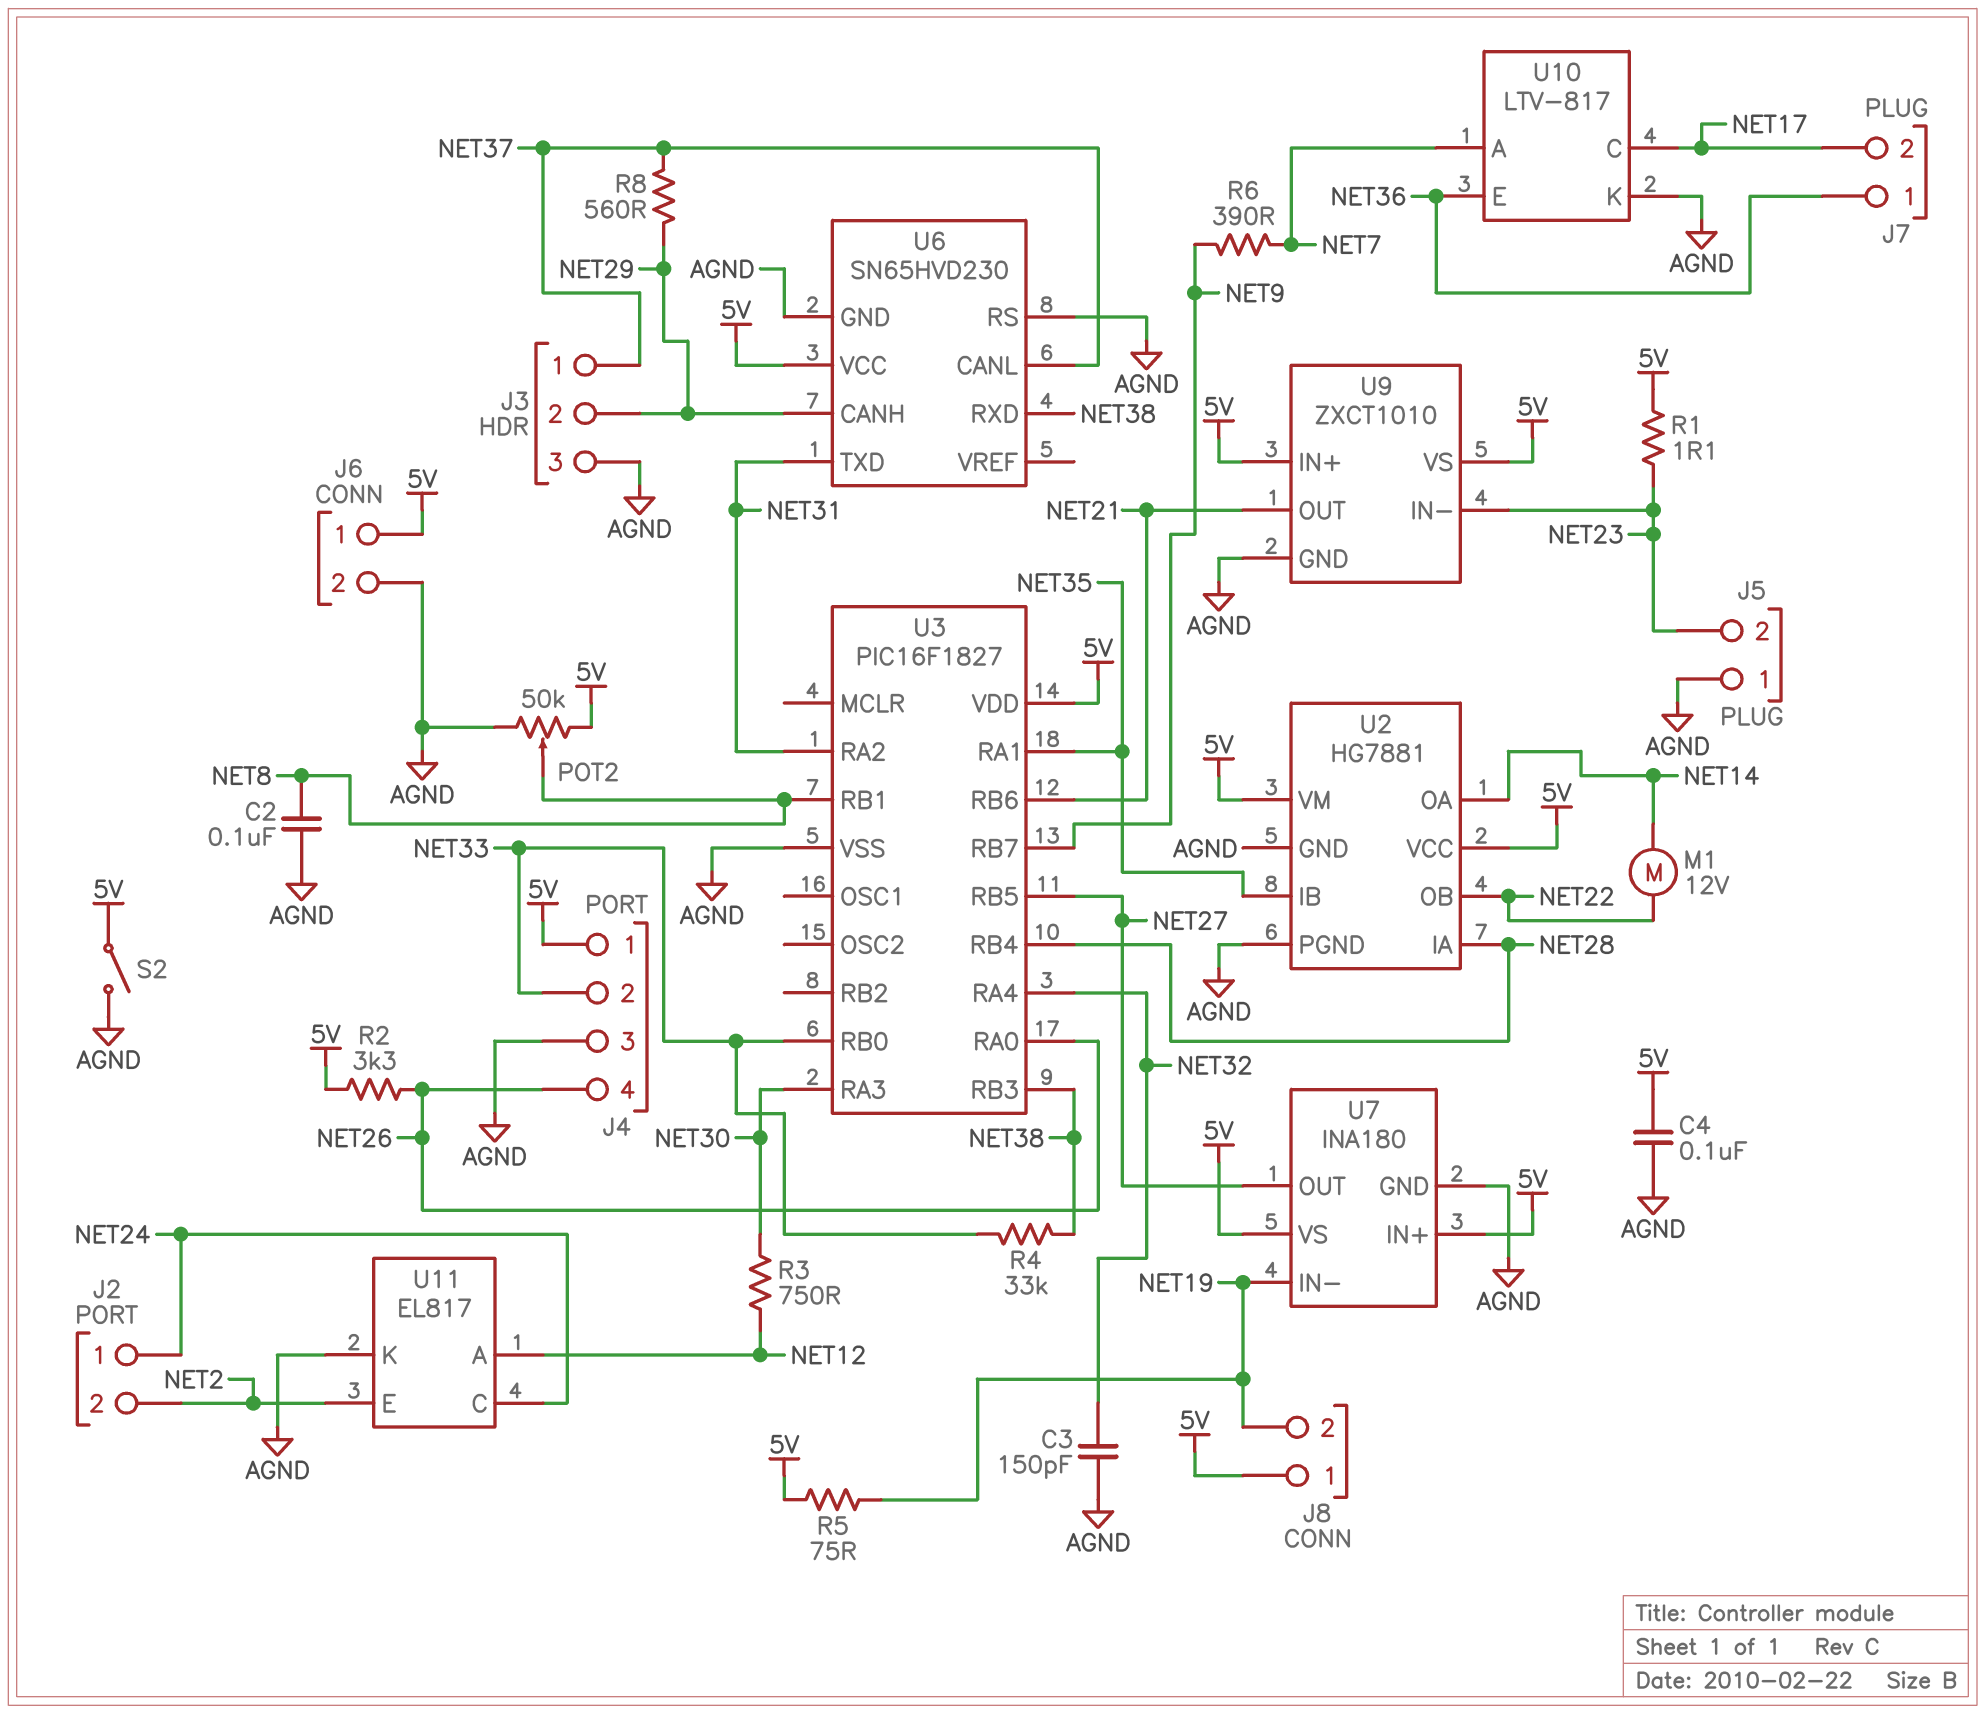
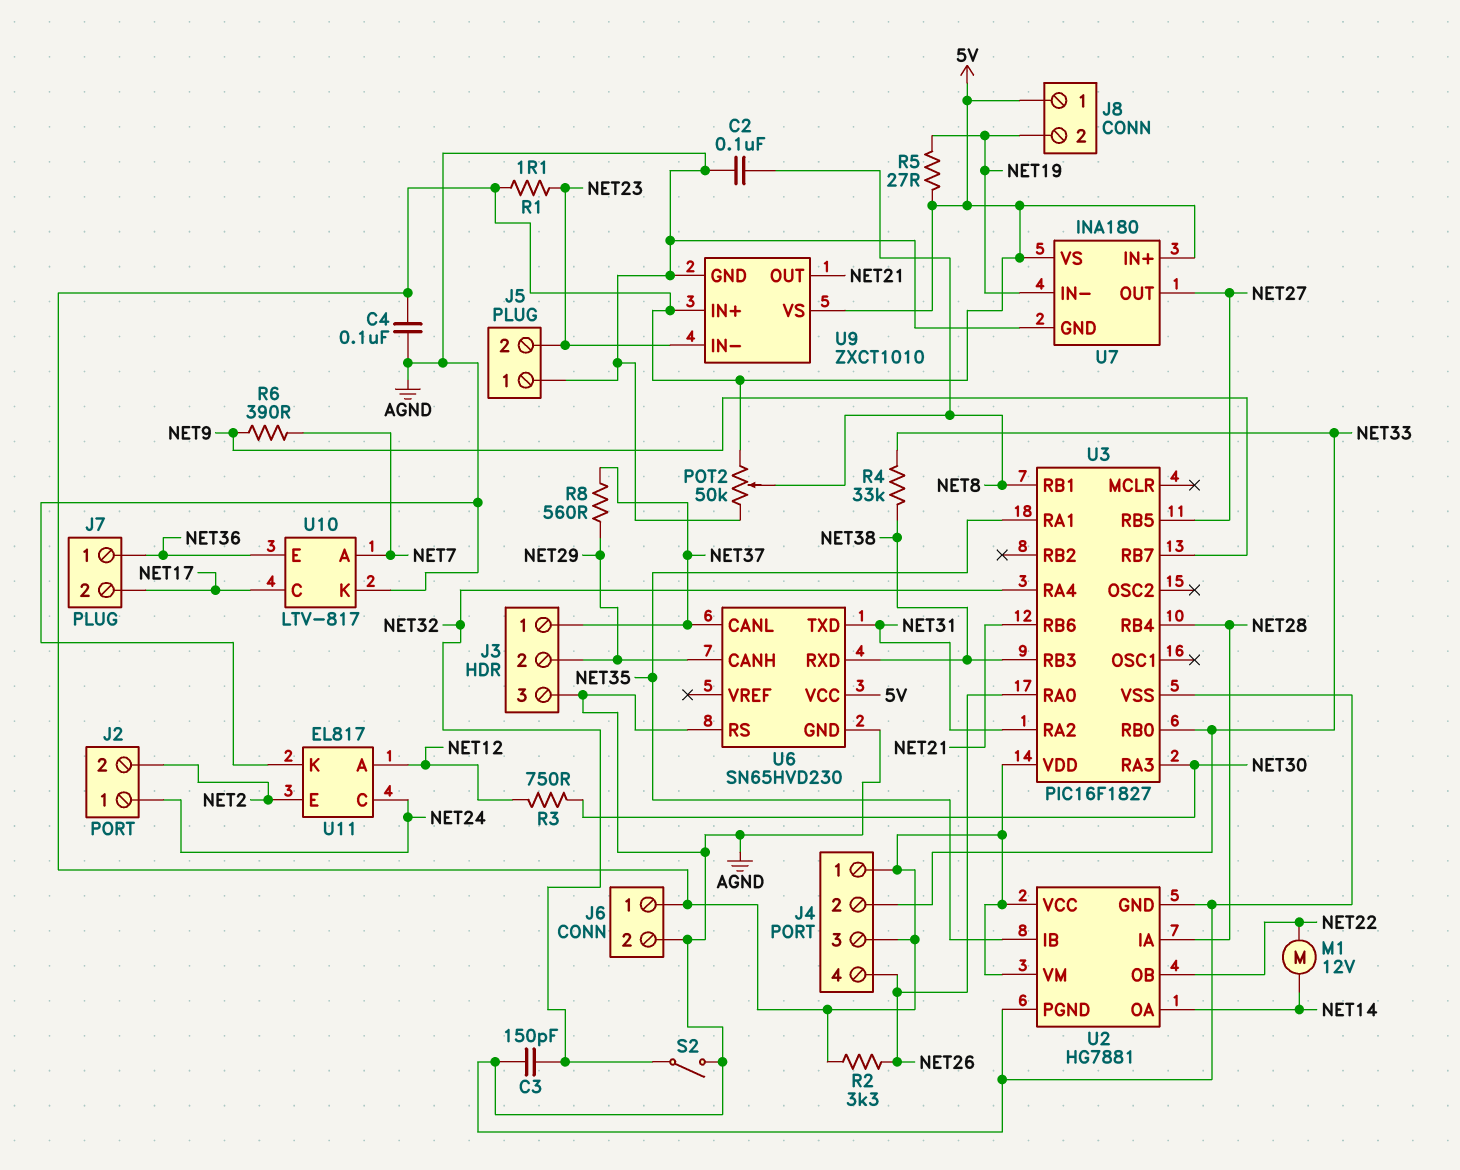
J4 pin 3: AGND -> 5V
R5: 75 (5V, NET19) -> 27 (5V, NET19)
S2: switch (5V, AGND) -> switch (AGND, NET32)

